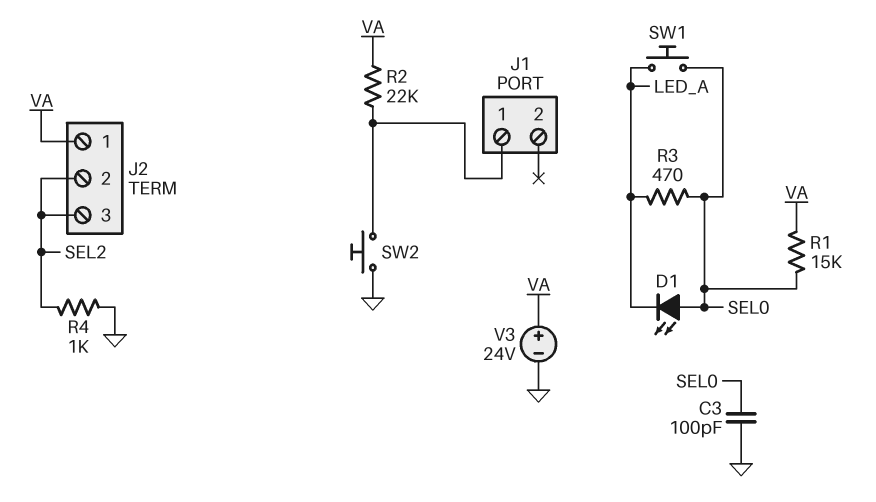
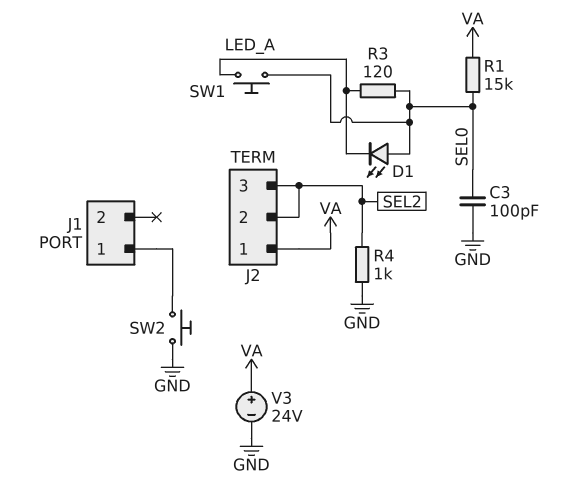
R2: 22k (J1/1, VA) -> none
R3: 470 (LED_A, SEL0) -> 120 (LED_A, SEL0)

